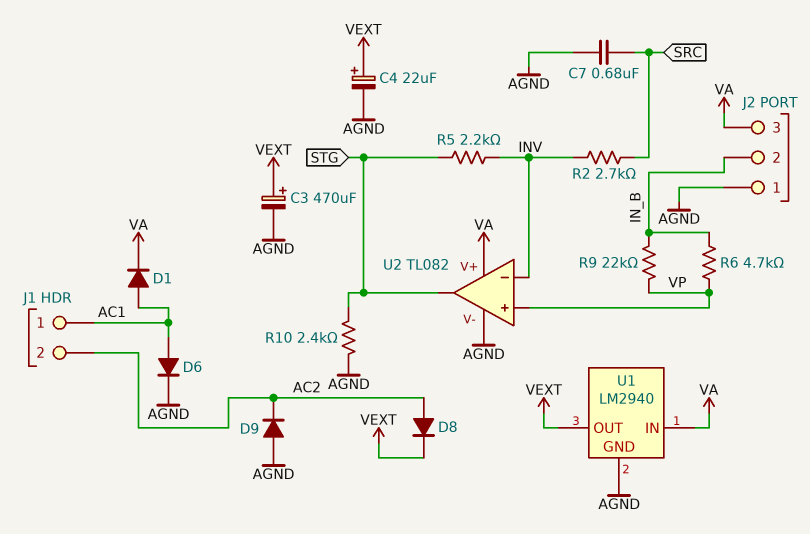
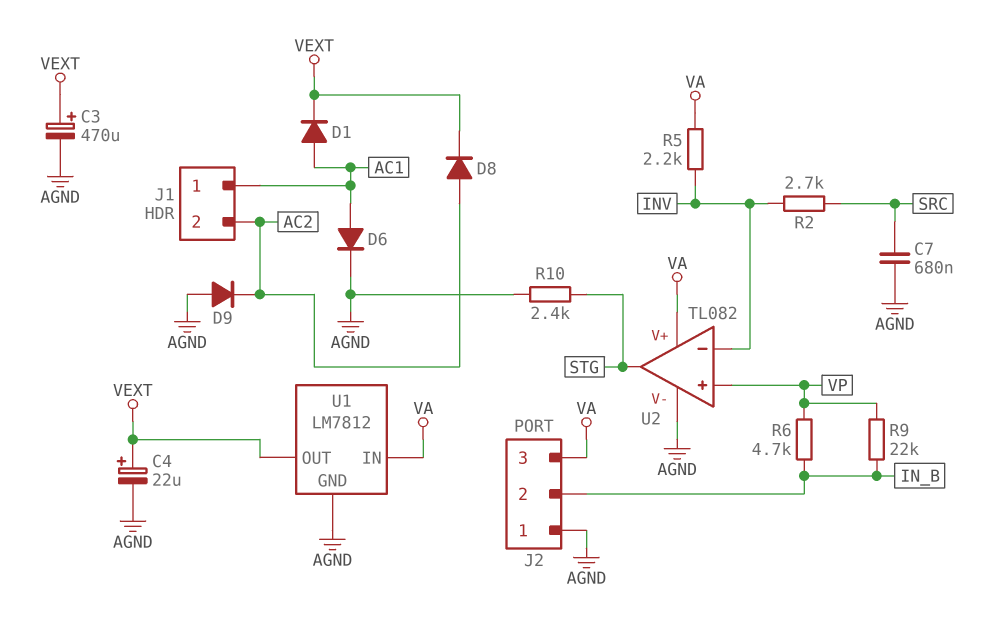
D1: diode (A AC1, K VA) -> diode (A AC1, K VEXT)
R5: 2.2k (INV, STG) -> 2.2k (INV, VA)
U1: LM2940 -> LM7812

